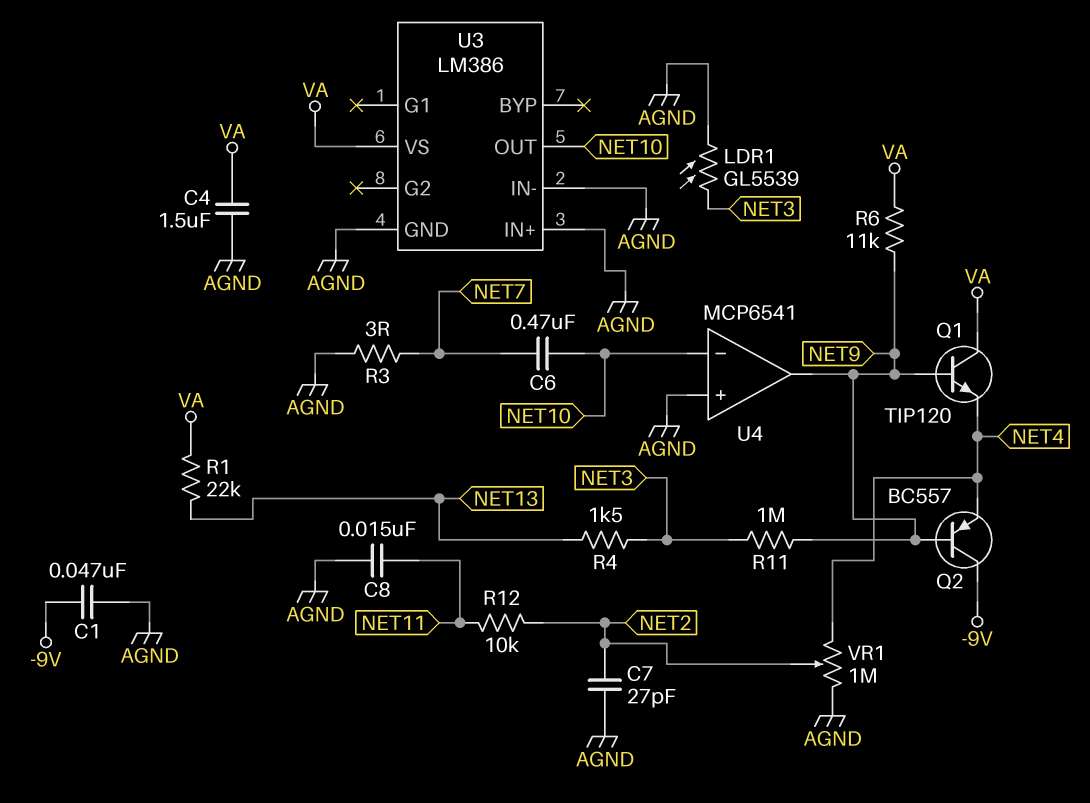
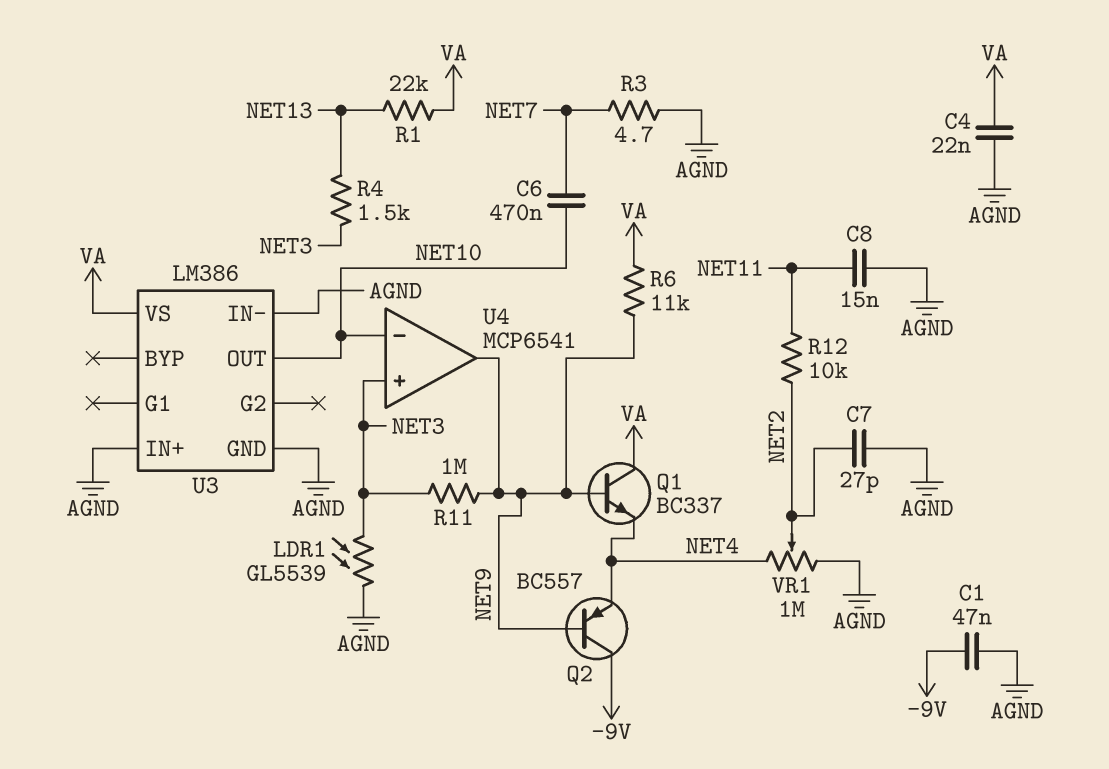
C4: 1.5uF (AGND, VA) -> 22nF (AGND, VA)
Q1: NPN TIP120 (B NET9, C VA, E NET4) -> NPN BC337 (B NET9, C VA, E NET4)
R3: 3 (AGND, NET7) -> 4.7 (AGND, NET7)
U4 pin in+: AGND -> NET3

